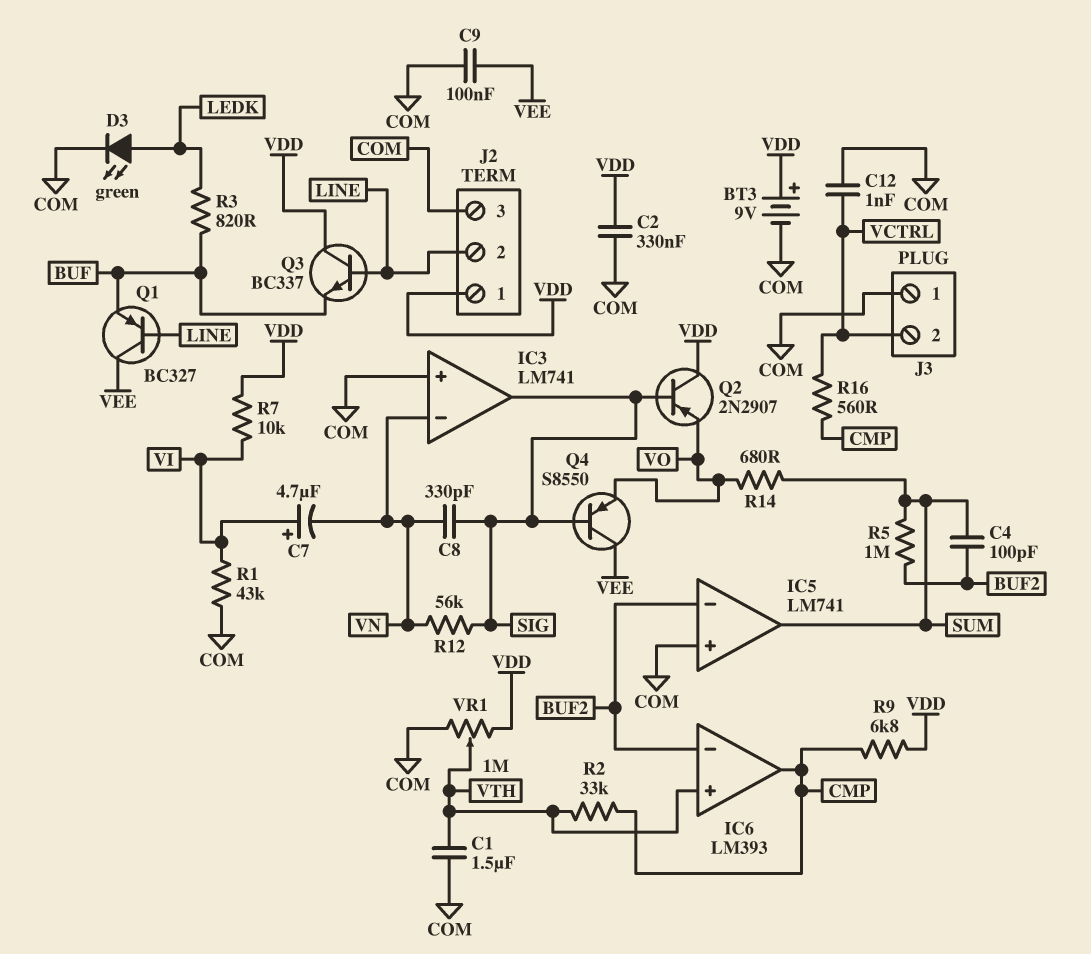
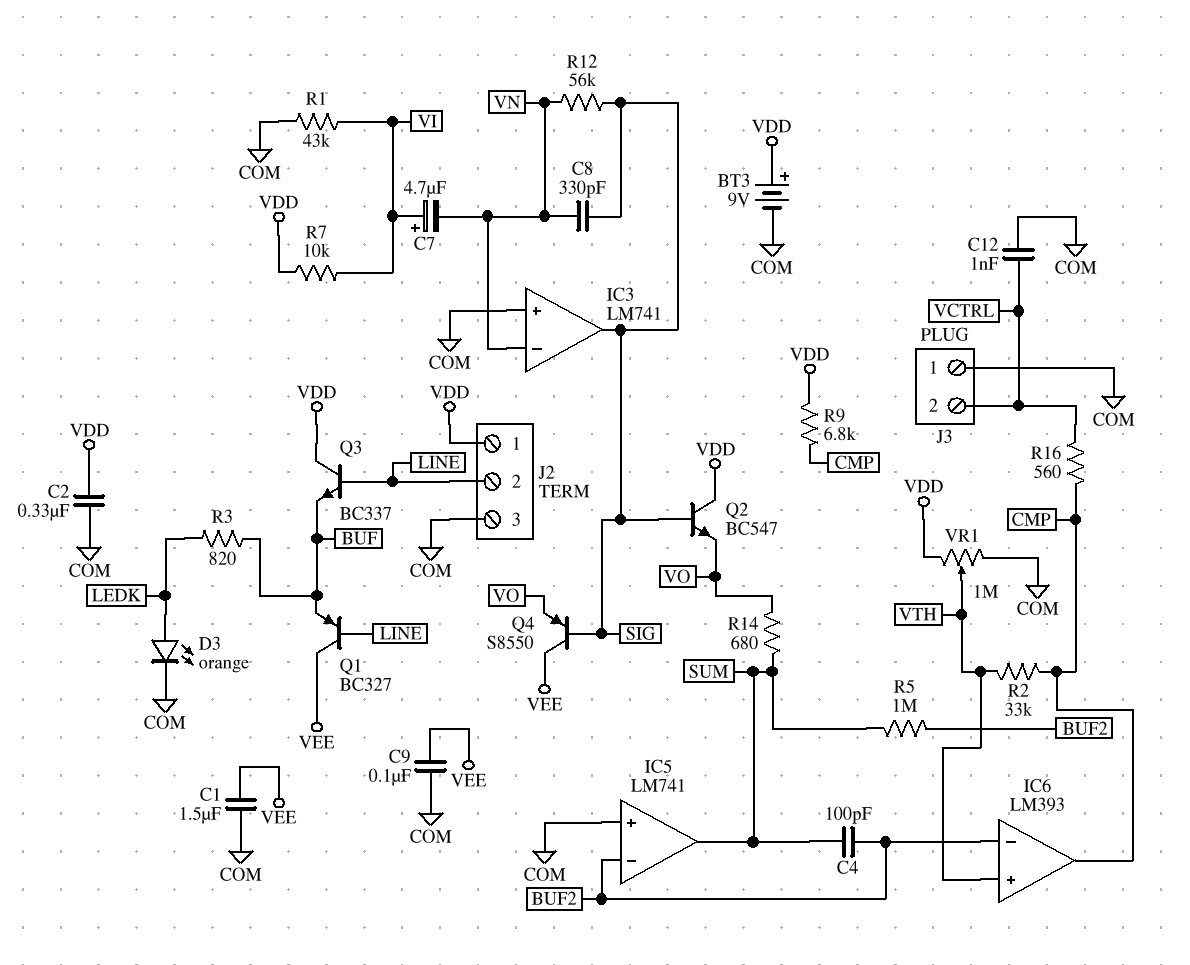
C1: 1.5uF (COM, VTH) -> 1.5uF (COM, VEE)
D3: LED green (A LEDK, K COM) -> LED orange (A LEDK, K COM)
Q2: PNP 2N2907 (B SIG, C VDD, E VO) -> NPN BC547 (B SIG, C VDD, E VO)

